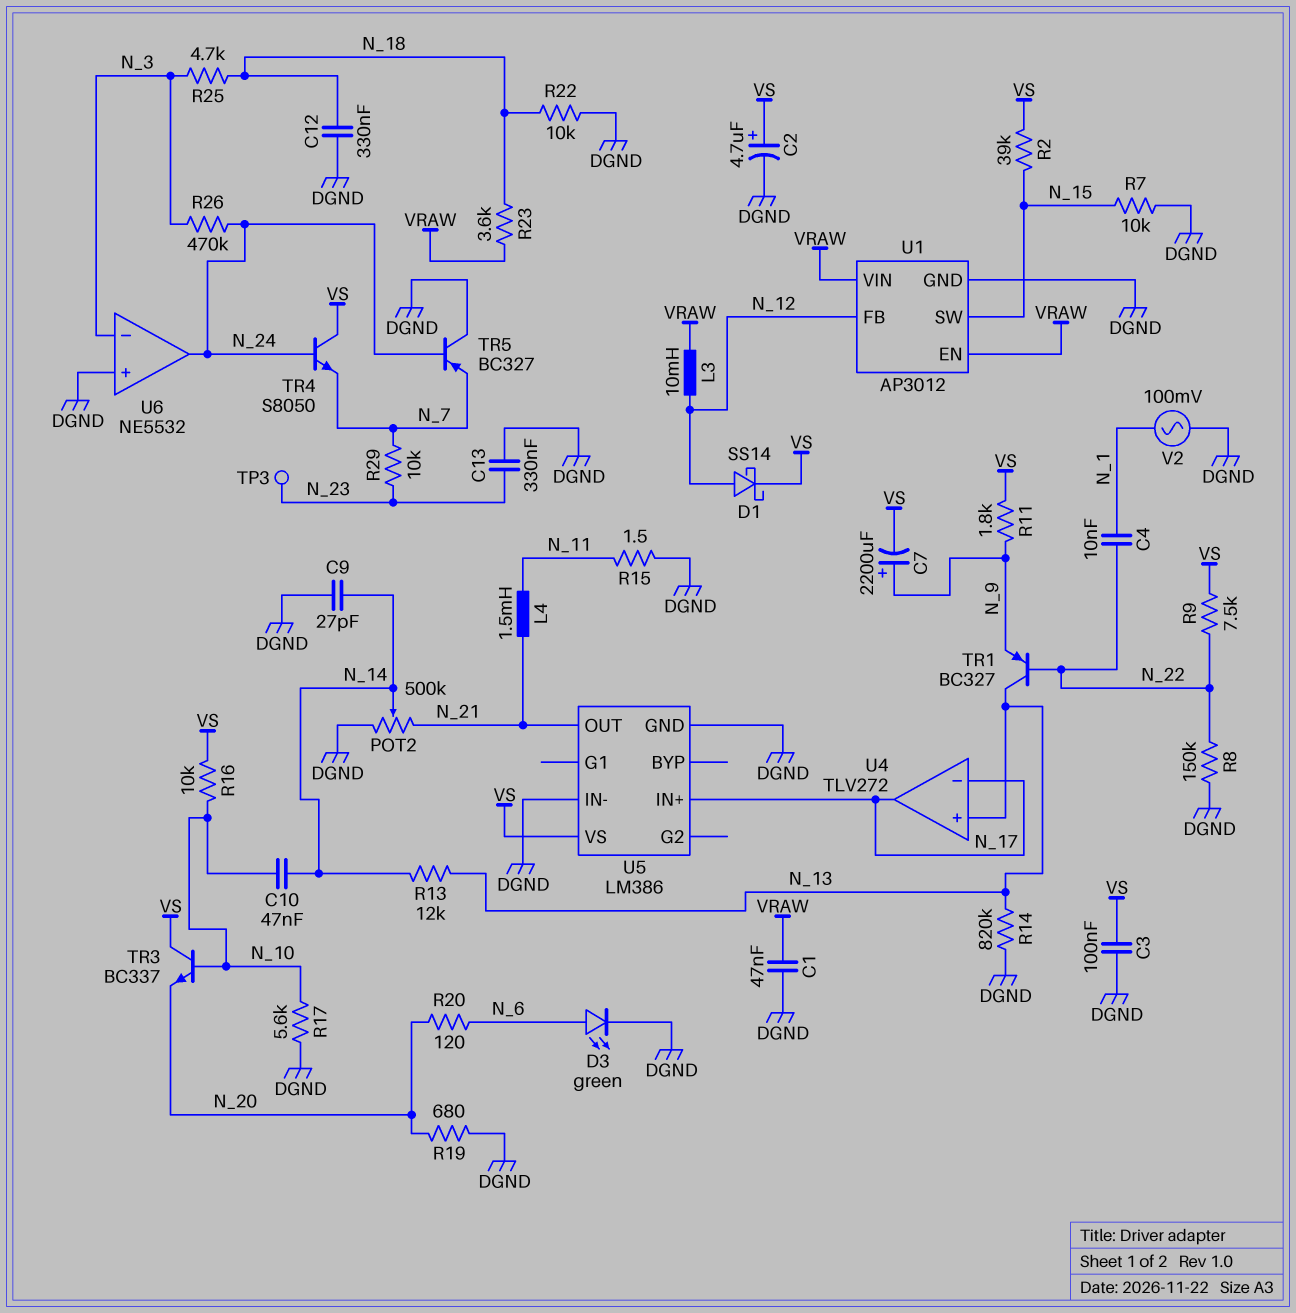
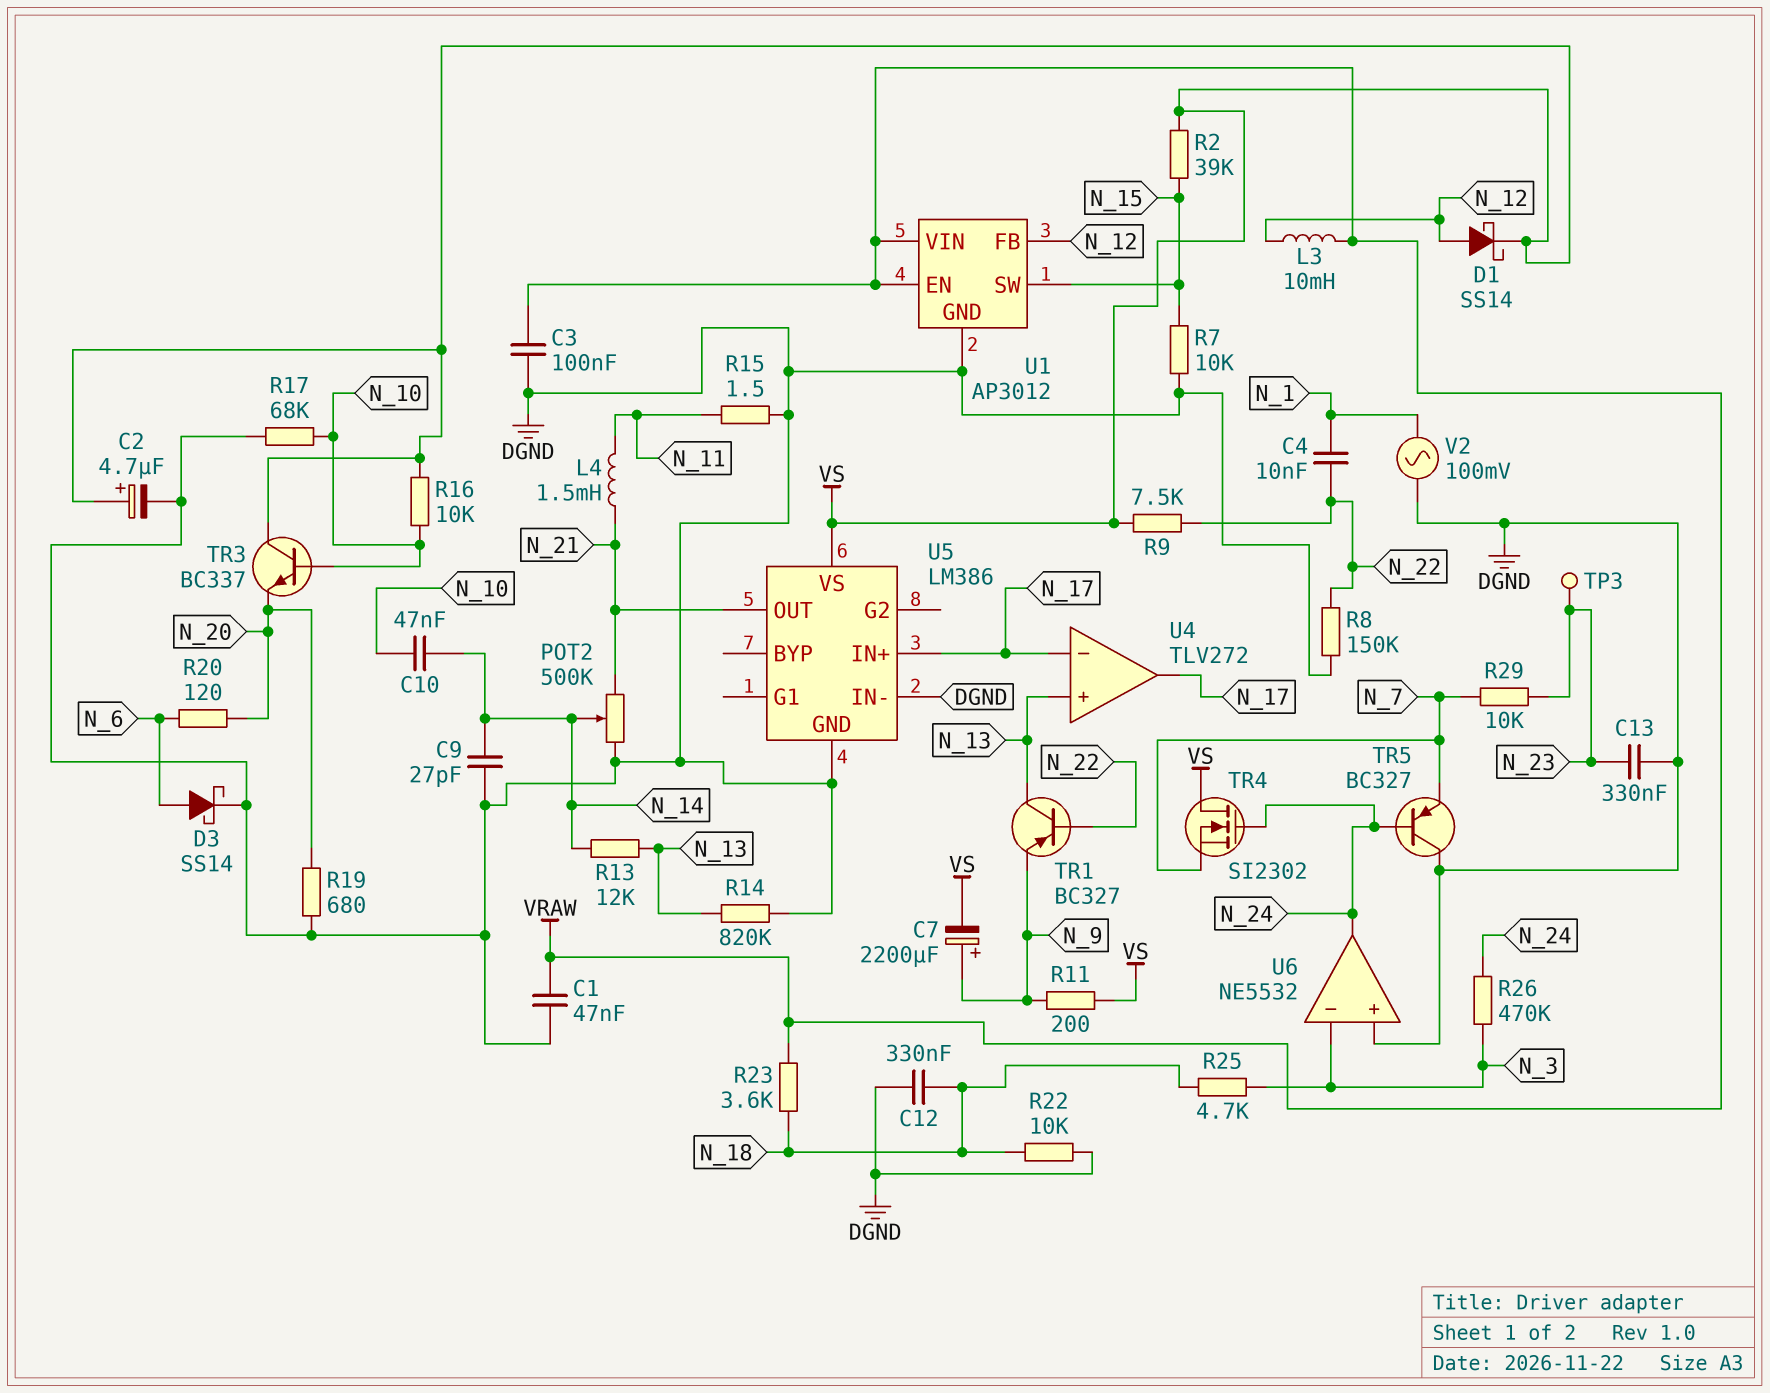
C3: 100nF (DGND, VS) -> 100nF (DGND, VRAW)
D3: LED green (A N_6, K DGND) -> schottky SS14 (A N_6, K DGND)
R11: 1.8k (N_9, VS) -> 200 (N_9, VS)
R17: 5.6k (DGND, N_10) -> 68k (DGND, N_10)
TR4: NPN S8050 (B N_24, C VS, E N_7) -> NMOS SI2302 (G N_24, D VS, S N_7)

